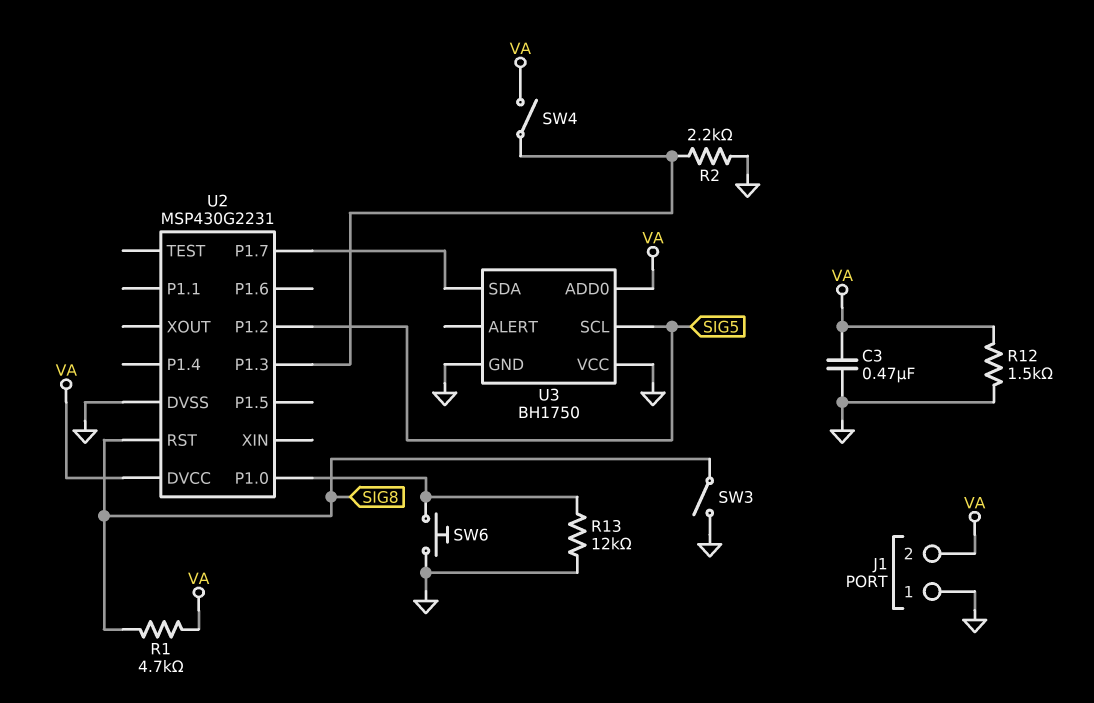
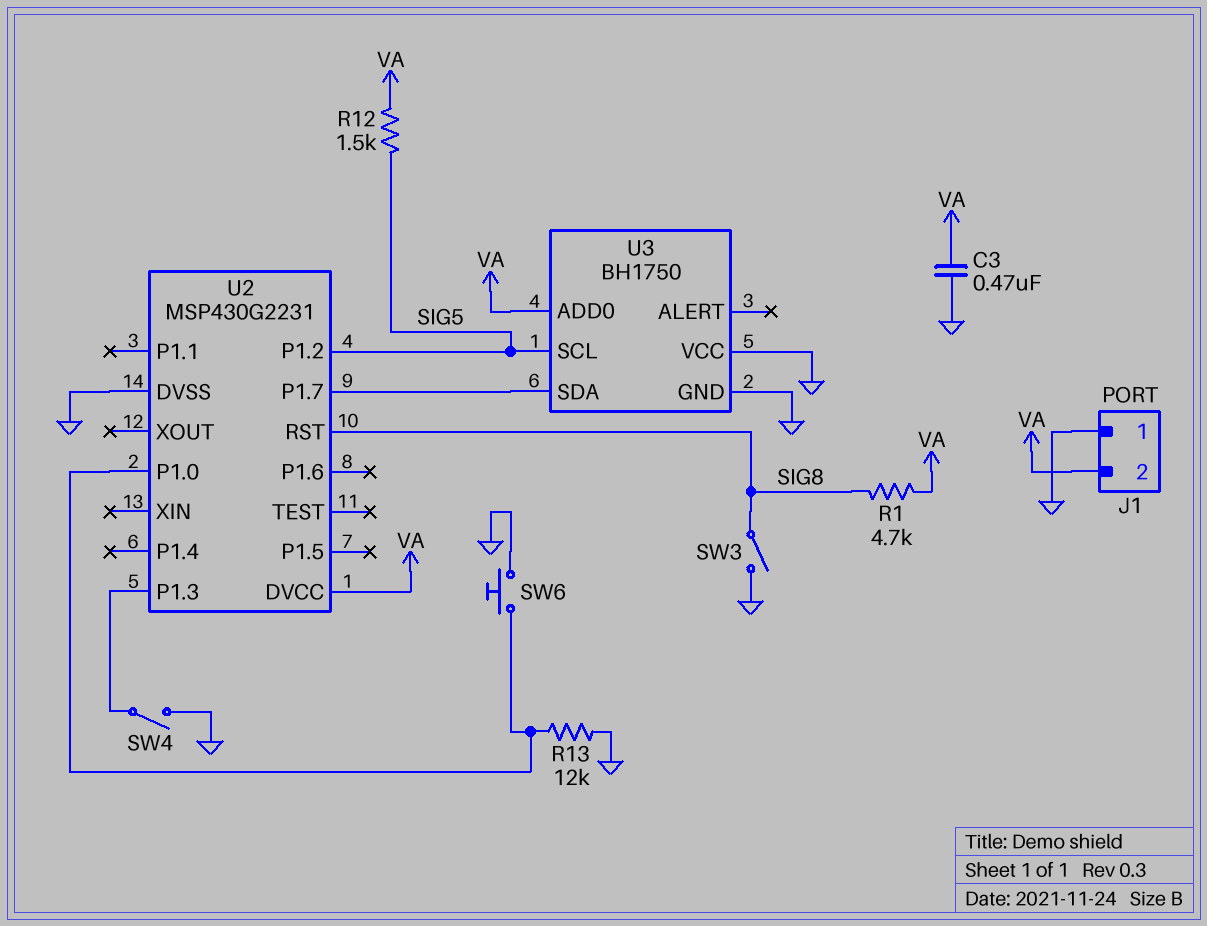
R2: 2.2k (GND, U2/P1.3) -> none
R12: 1.5k (GND, VA) -> 1.5k (SIG5, VA)
SW4: switch (U2/P1.3, VA) -> switch (GND, U2/P1.3)

